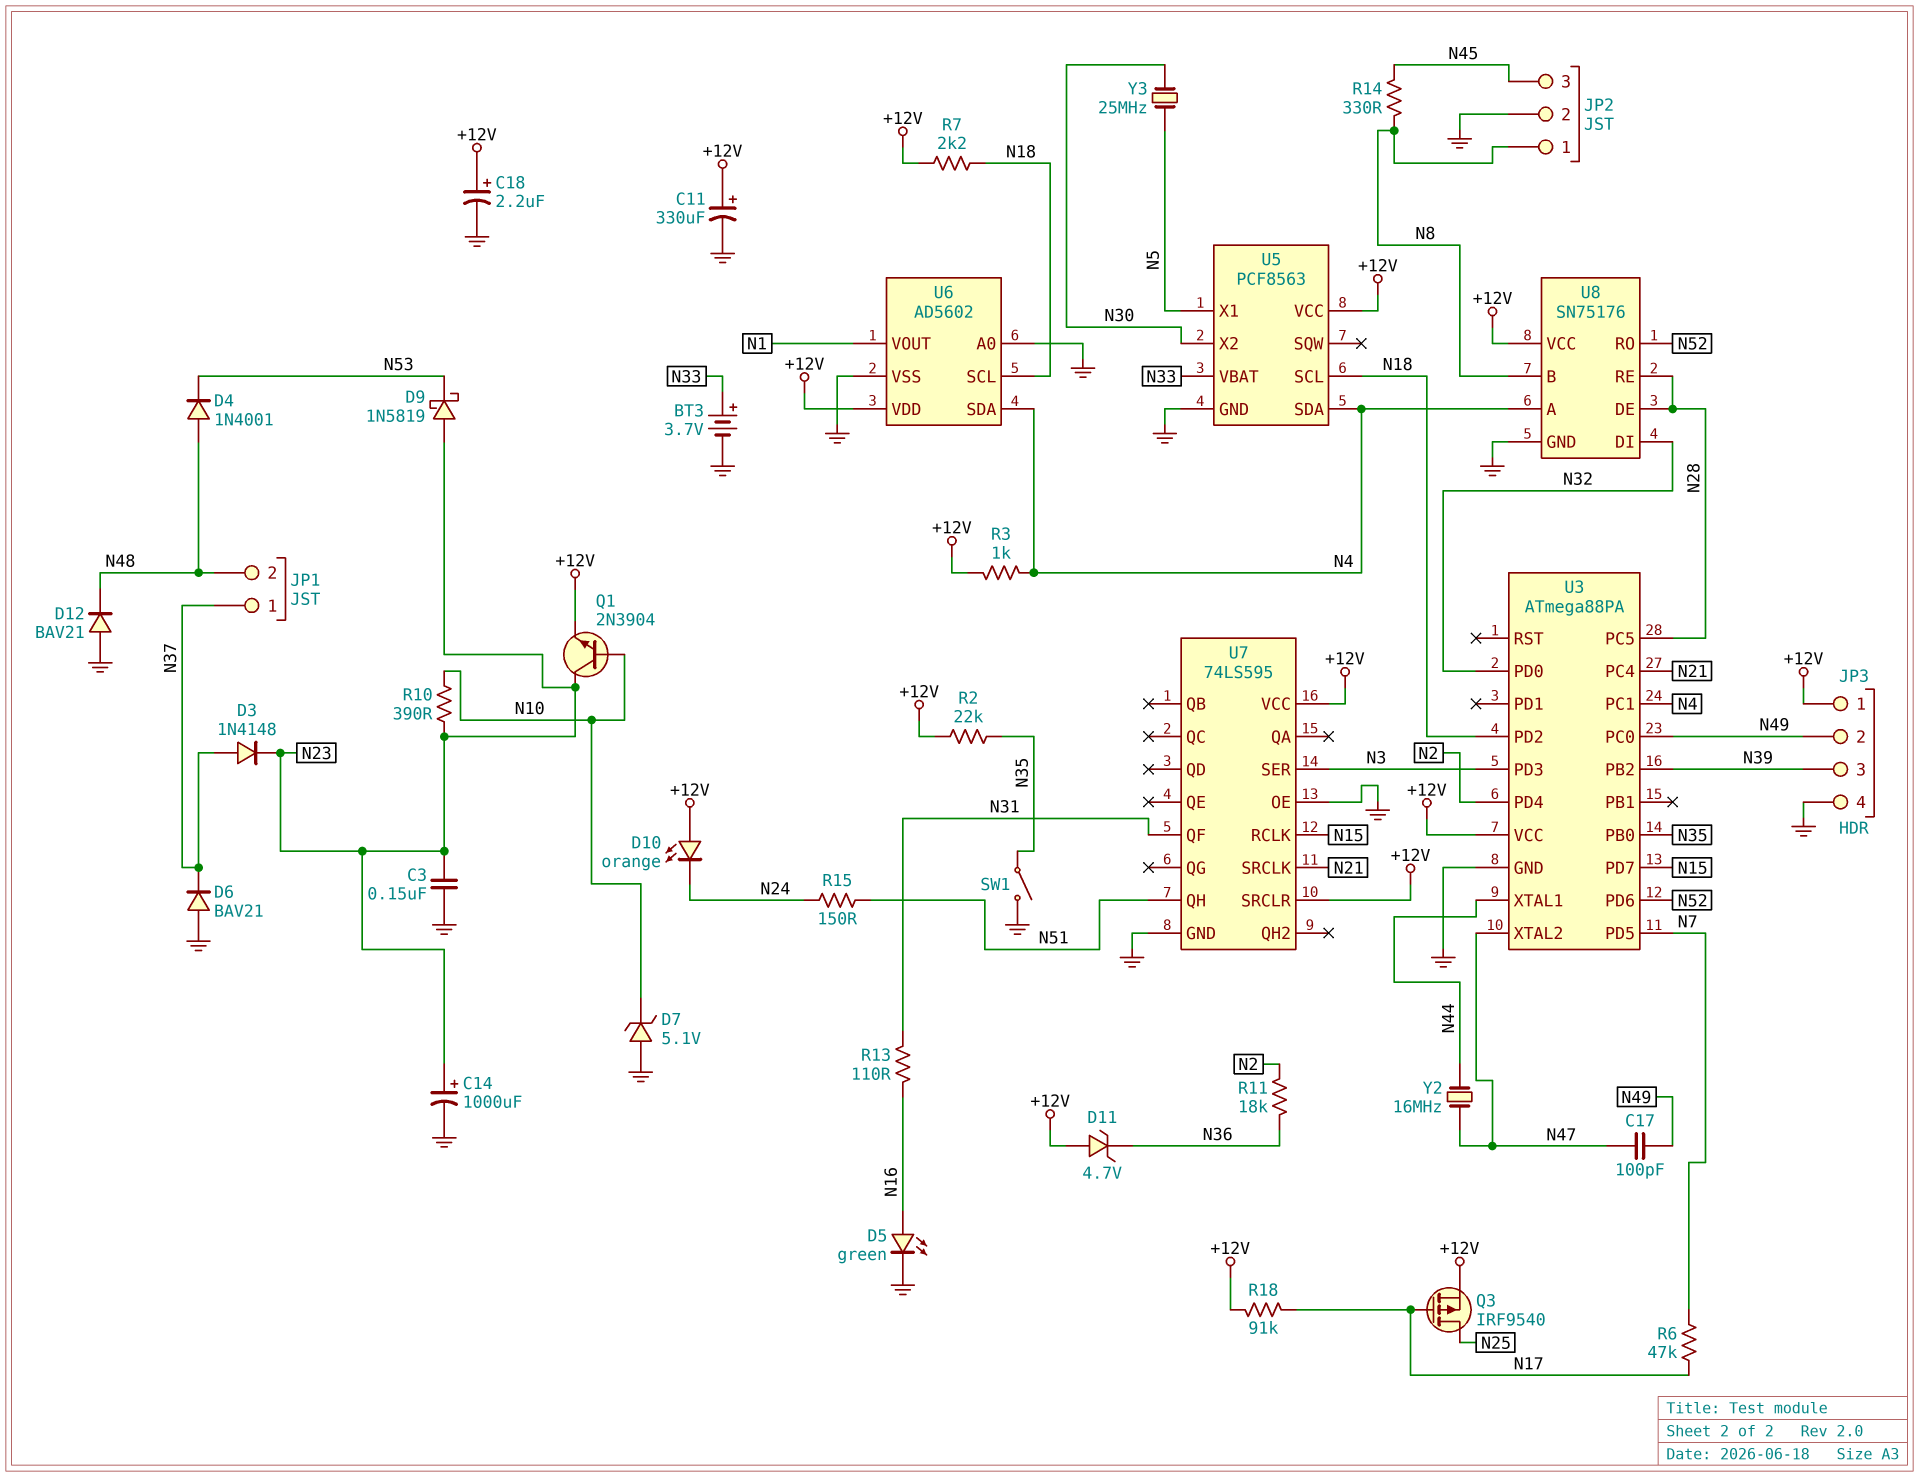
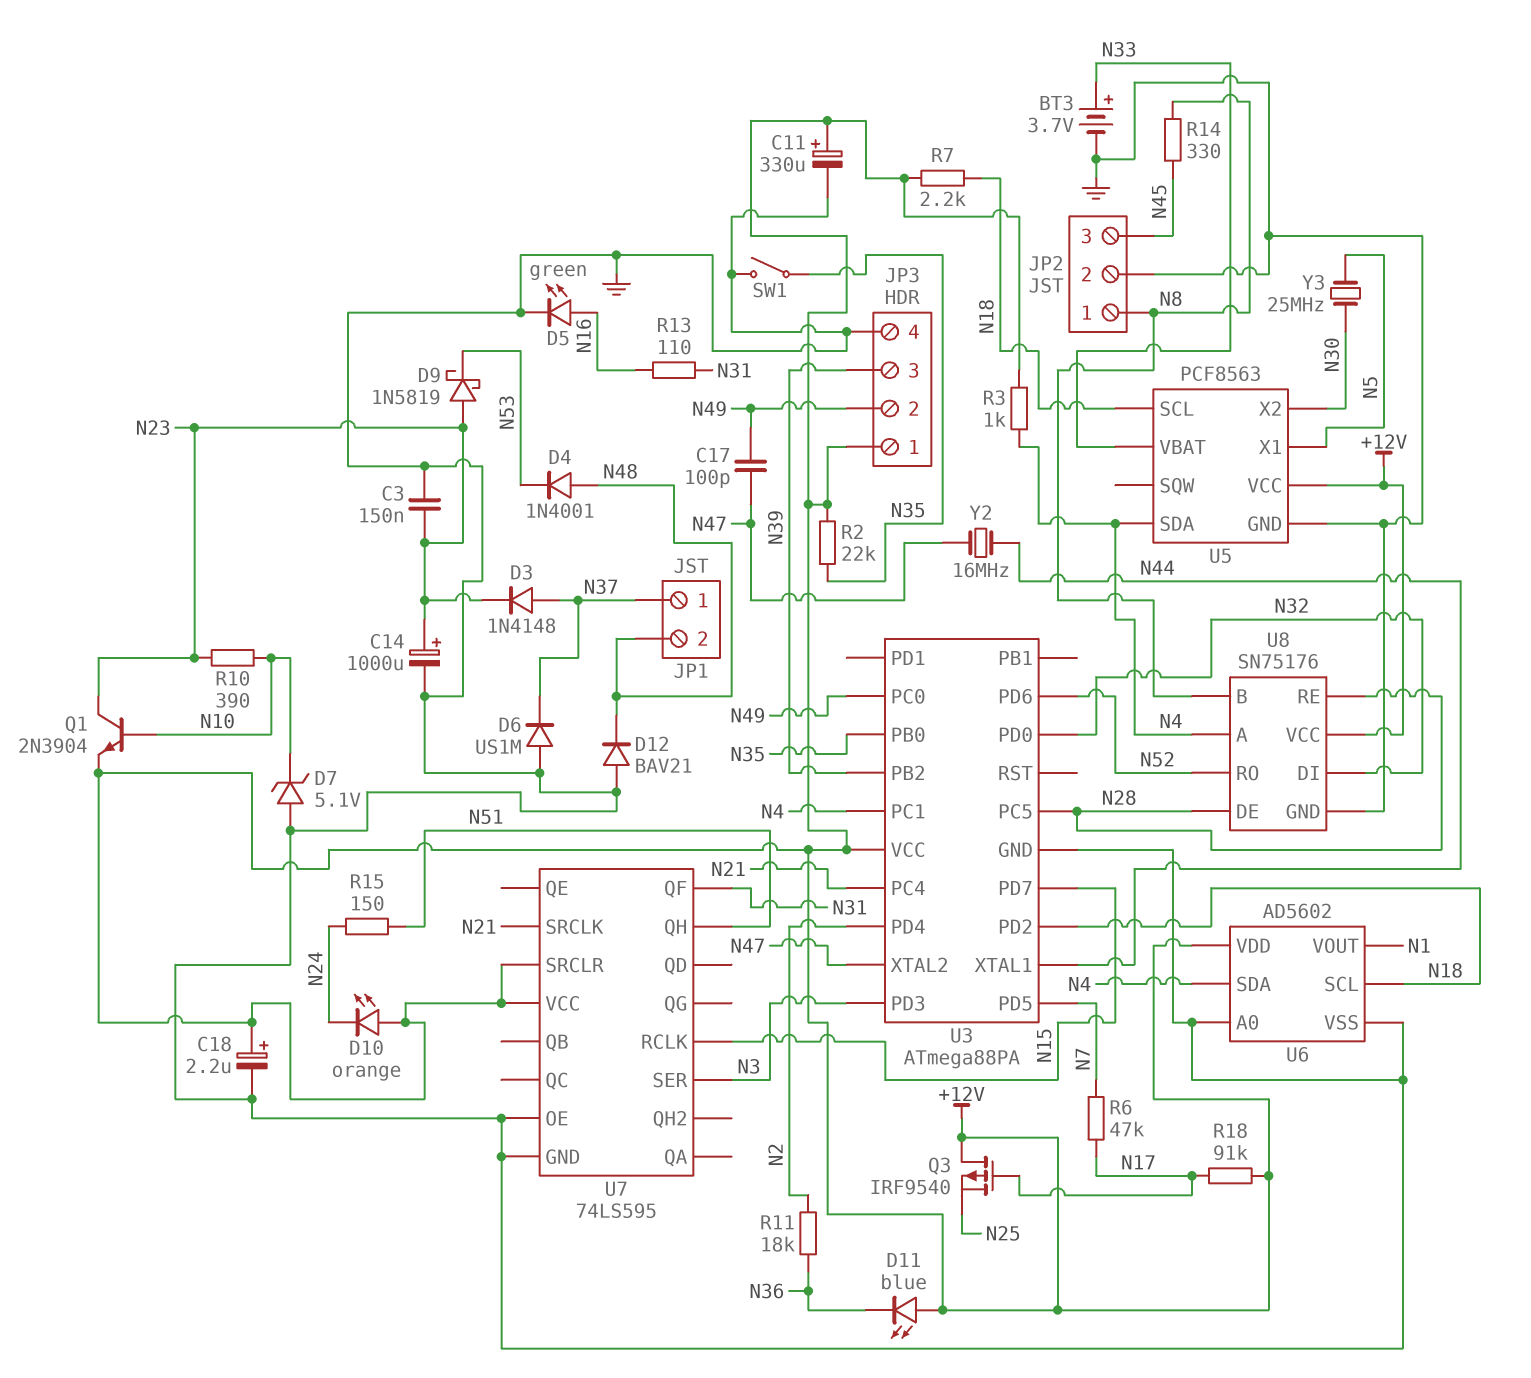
D6: diode BAV21 (A GND, K N37) -> diode US1M (A GND, K N37)
D11: zener 4.7V (A +12V, K N36) -> LED blue (A +12V, K N36)
Q3: PMOS IRF9540 (G N17, D N25, S +12V) -> PMOS IRF9540 (G N17, D +12V, S N25)

